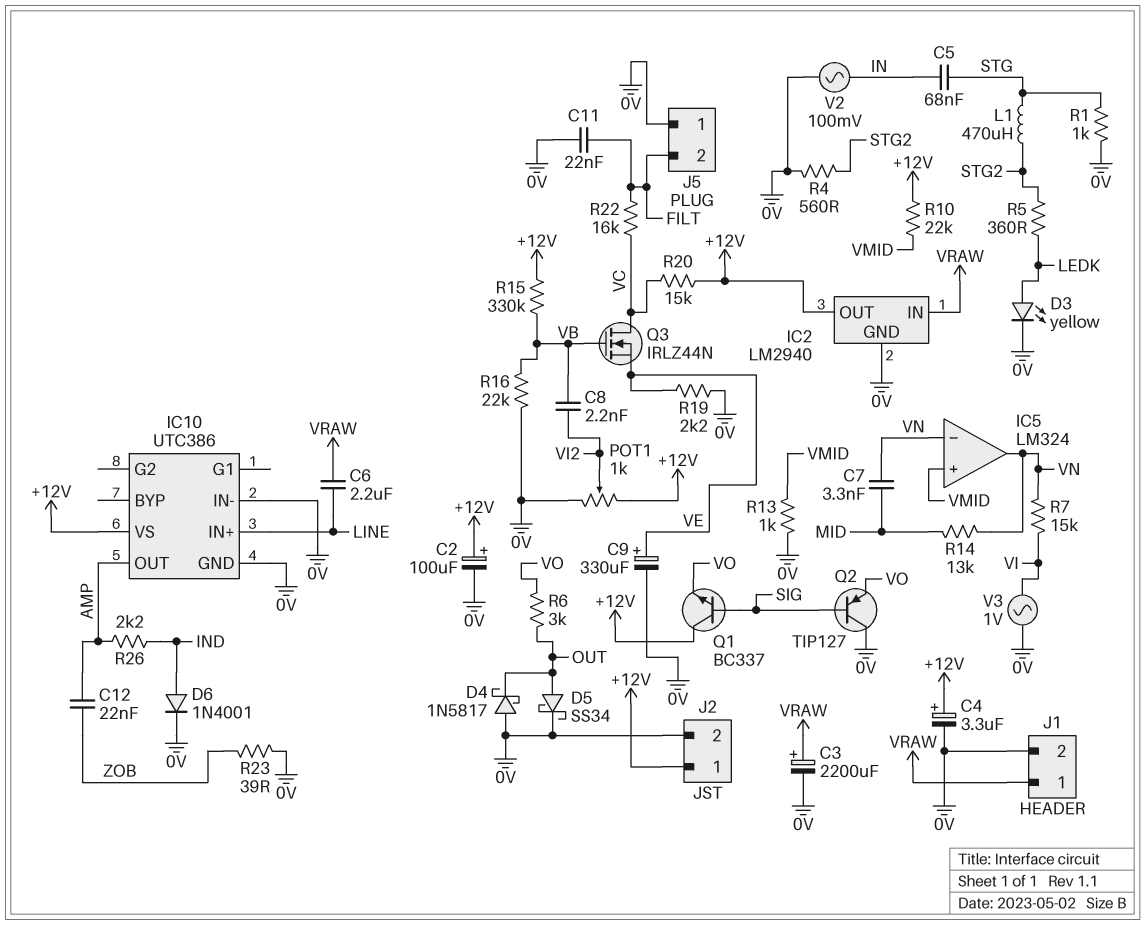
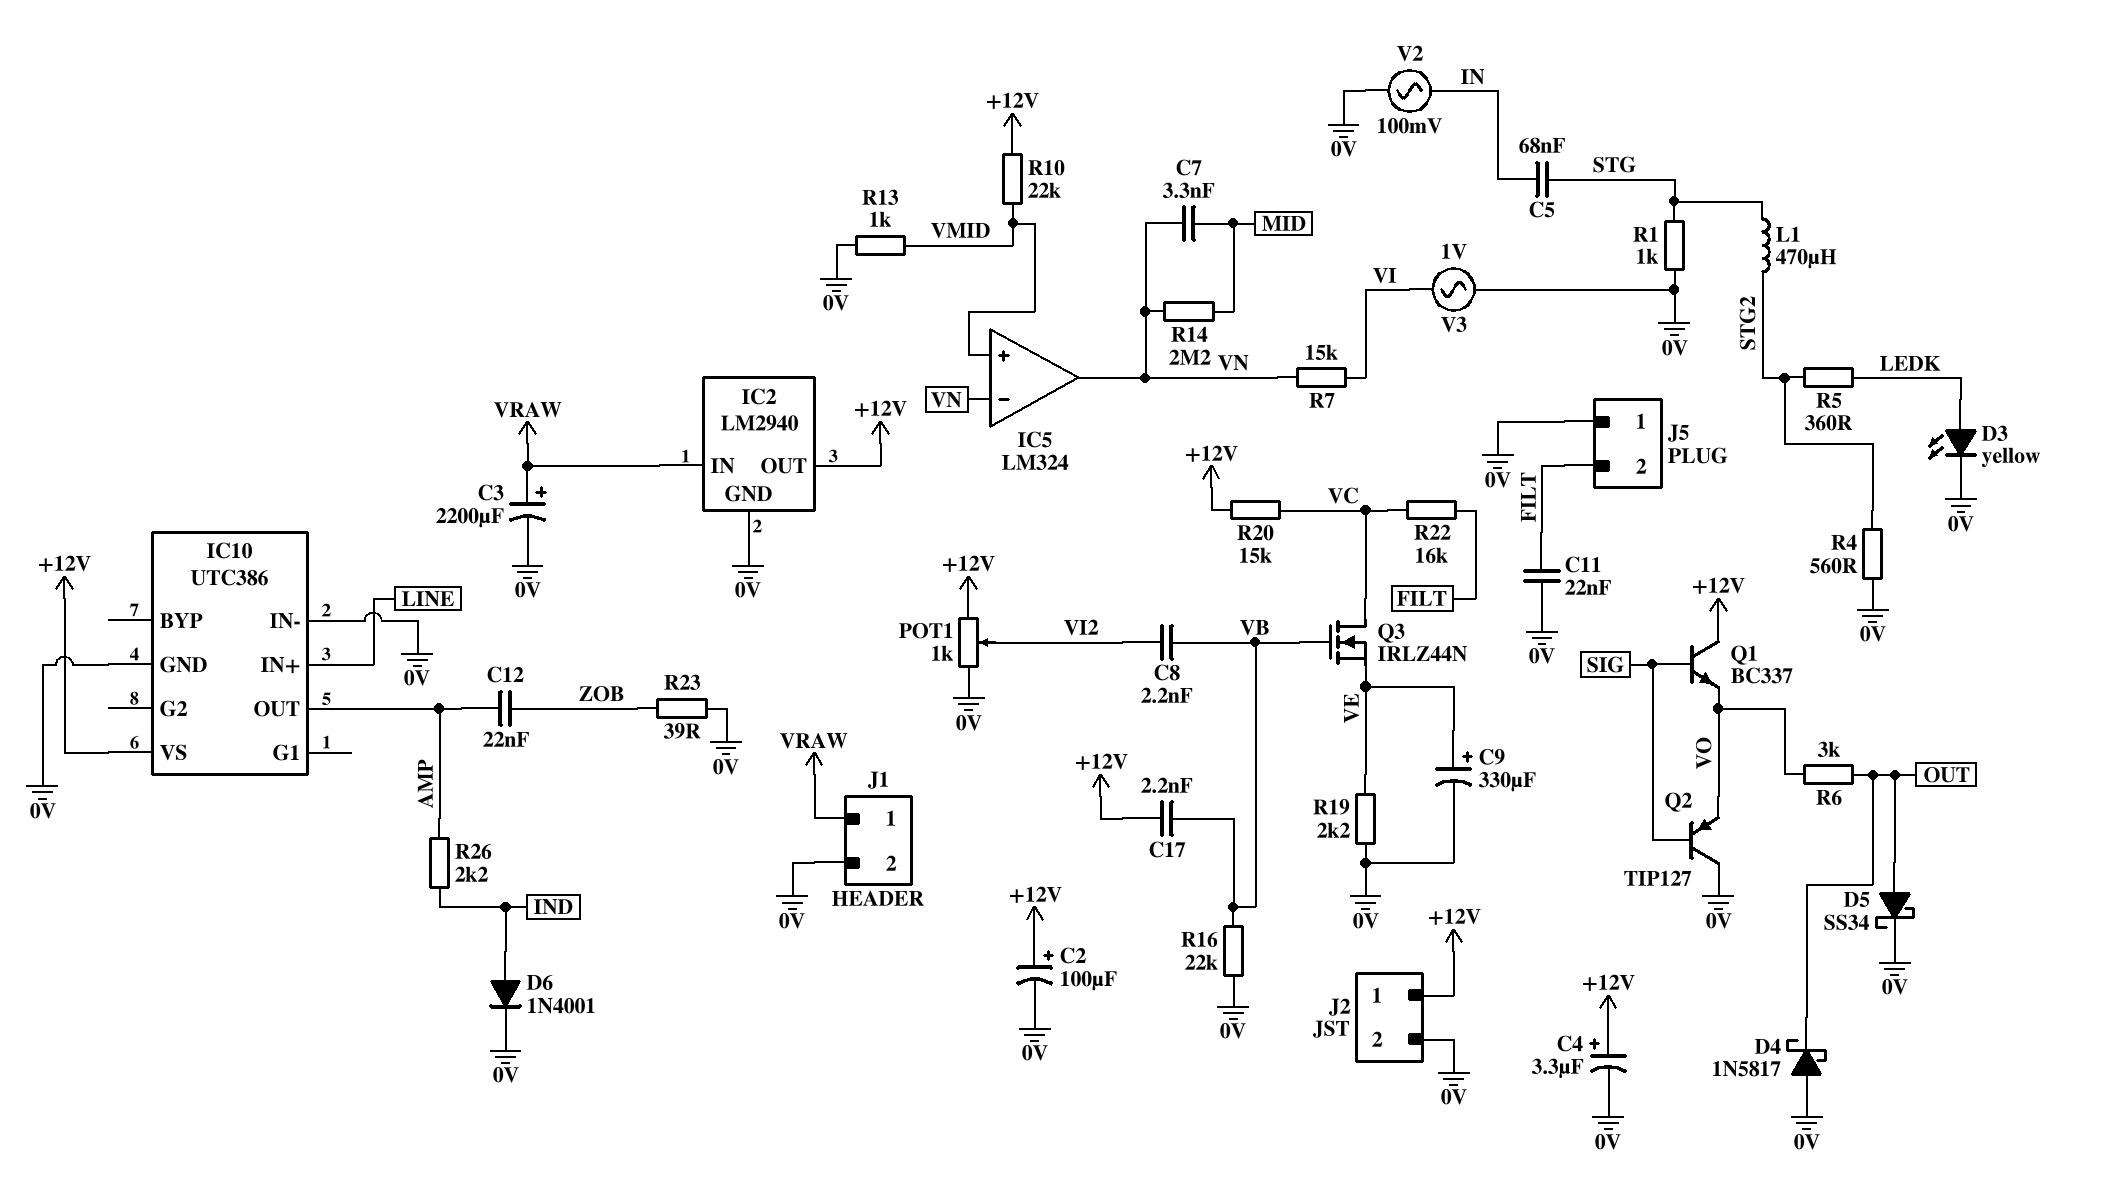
C6: 2.2uF (LINE, VRAW) -> none
C17: none -> 2.2nF (+12V, VB)
R14: 13k (MID, VN) -> 2.2M (MID, VN)
R15: 330k (+12V, VB) -> none

